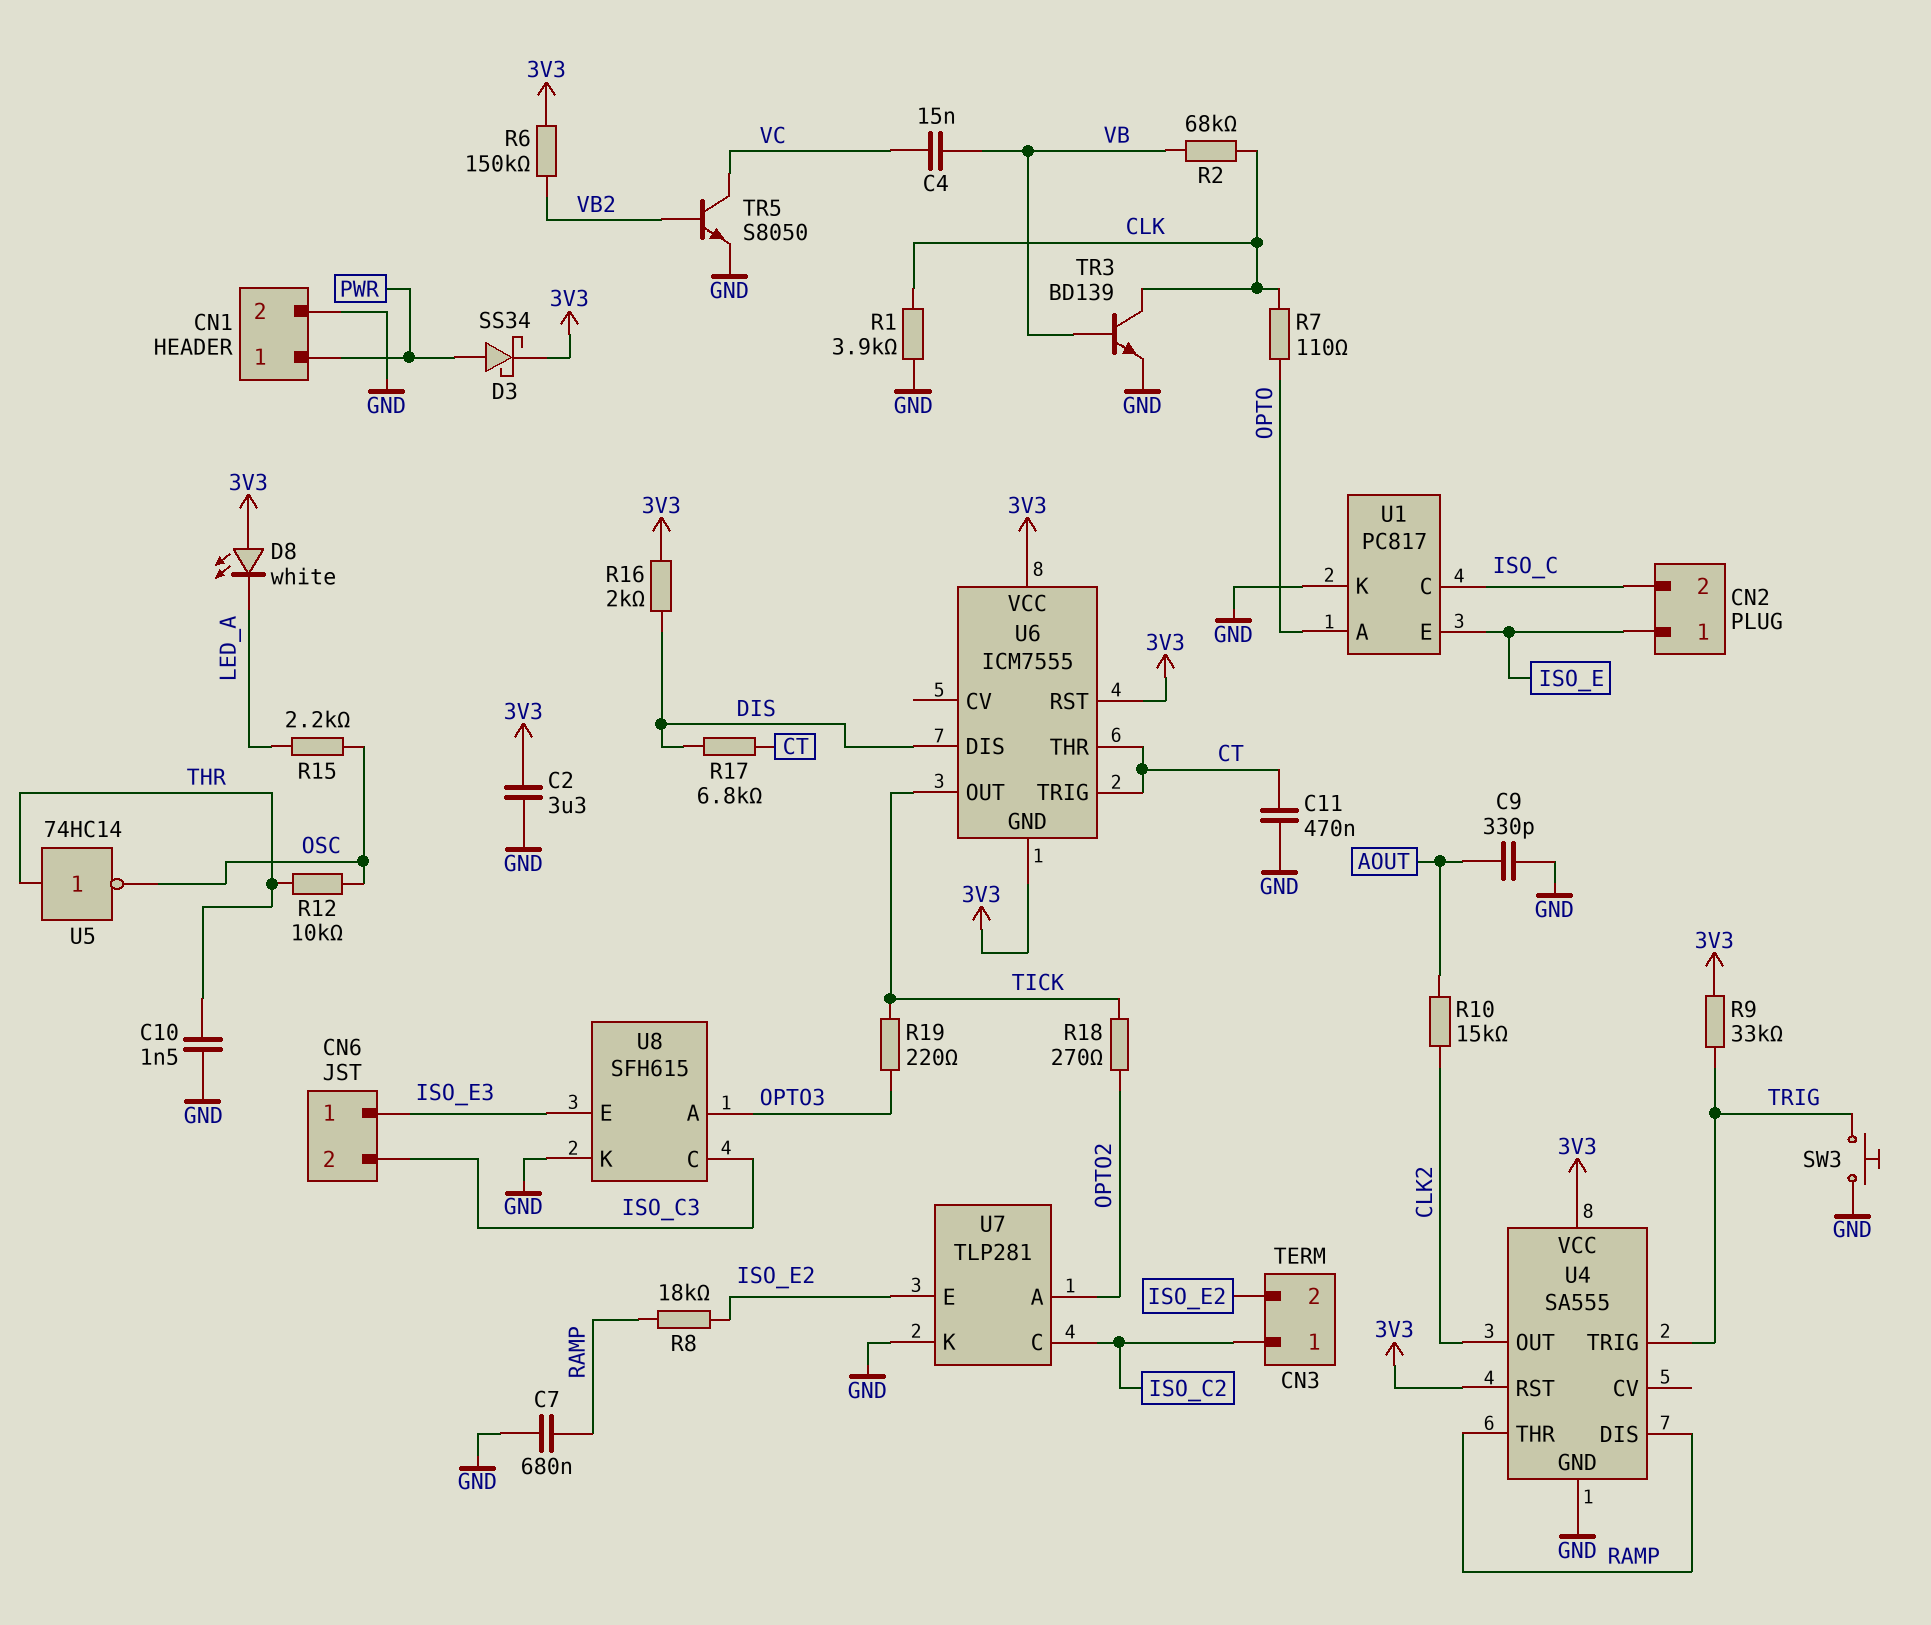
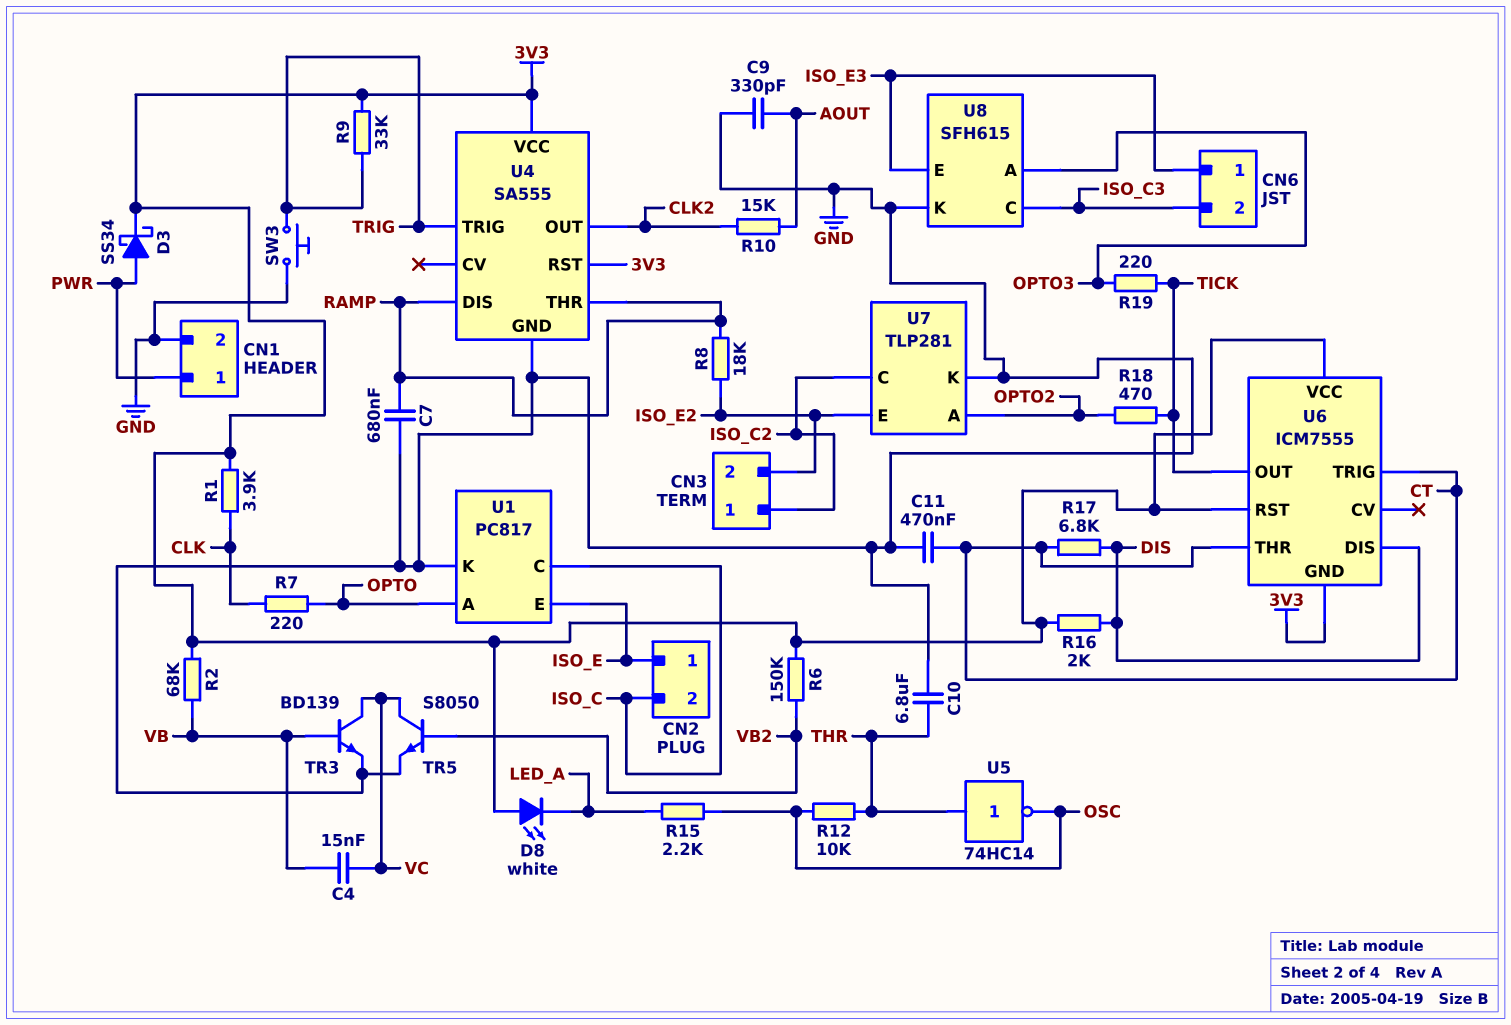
C2: 3.3uF (3V3, GND) -> none
C10: 1.5nF (GND, THR) -> 6.8uF (GND, THR)
R1: 3.9k (CLK, GND) -> 3.9k (3V3, CLK)
R2: 68k (CLK, VB) -> 68k (3V3, VB)
R7: 110 (CLK, OPTO) -> 220 (CLK, OPTO)
R18: 270 (OPTO2, TICK) -> 470 (OPTO2, TICK)
TR3: NPN BD139 (B VB, C CLK, E GND) -> NPN BD139 (B VB, C VC, E GND)

